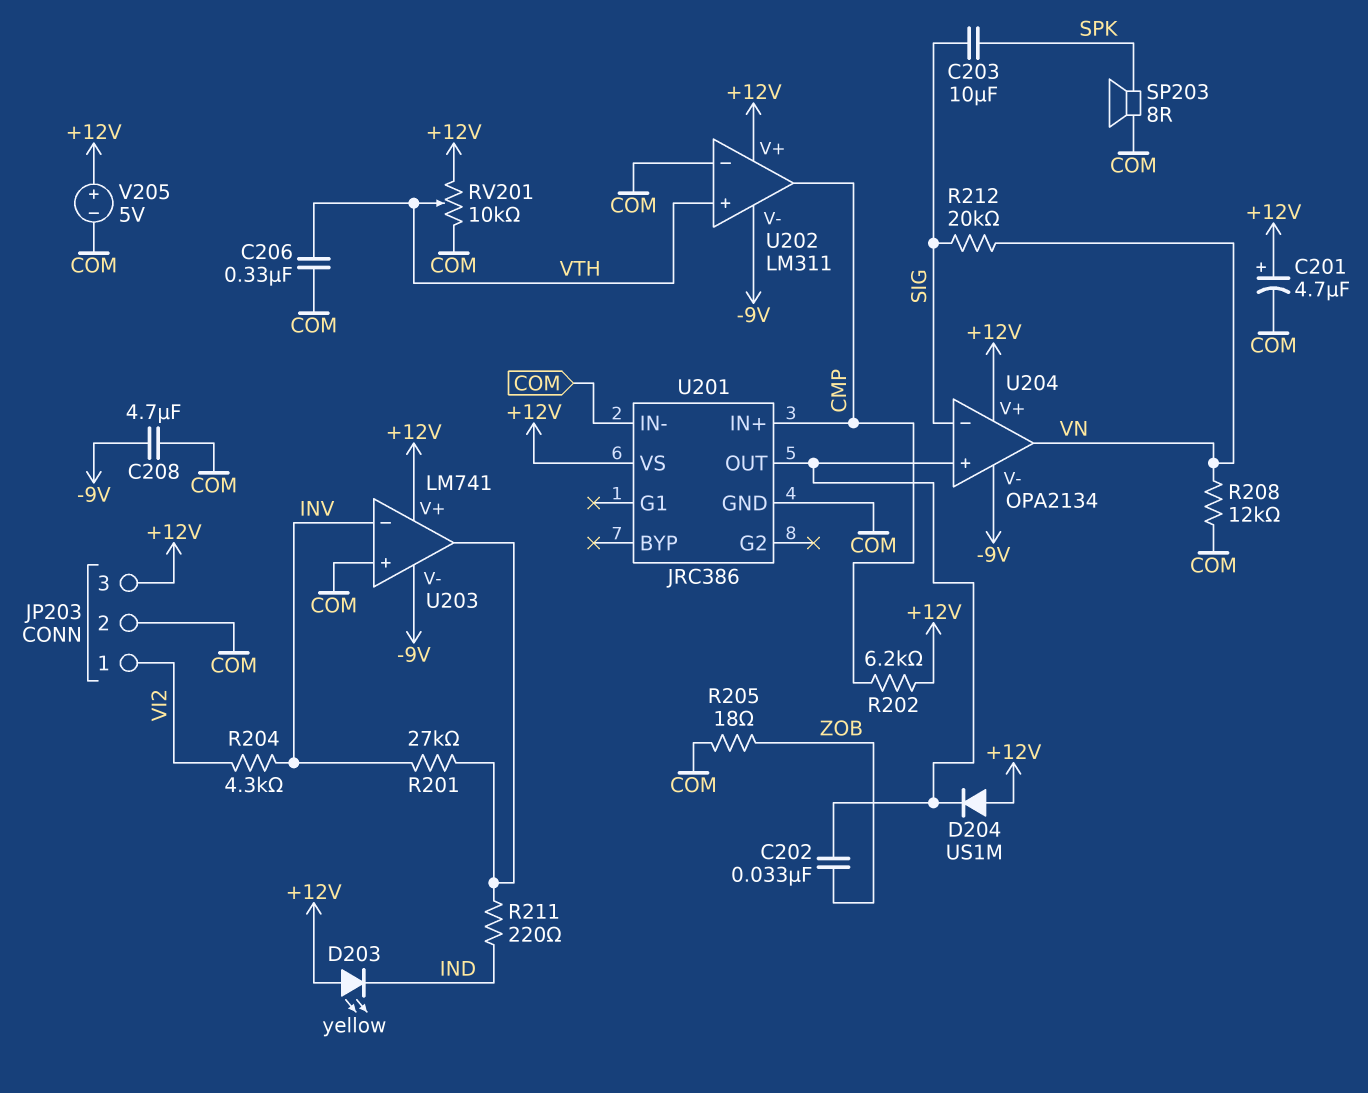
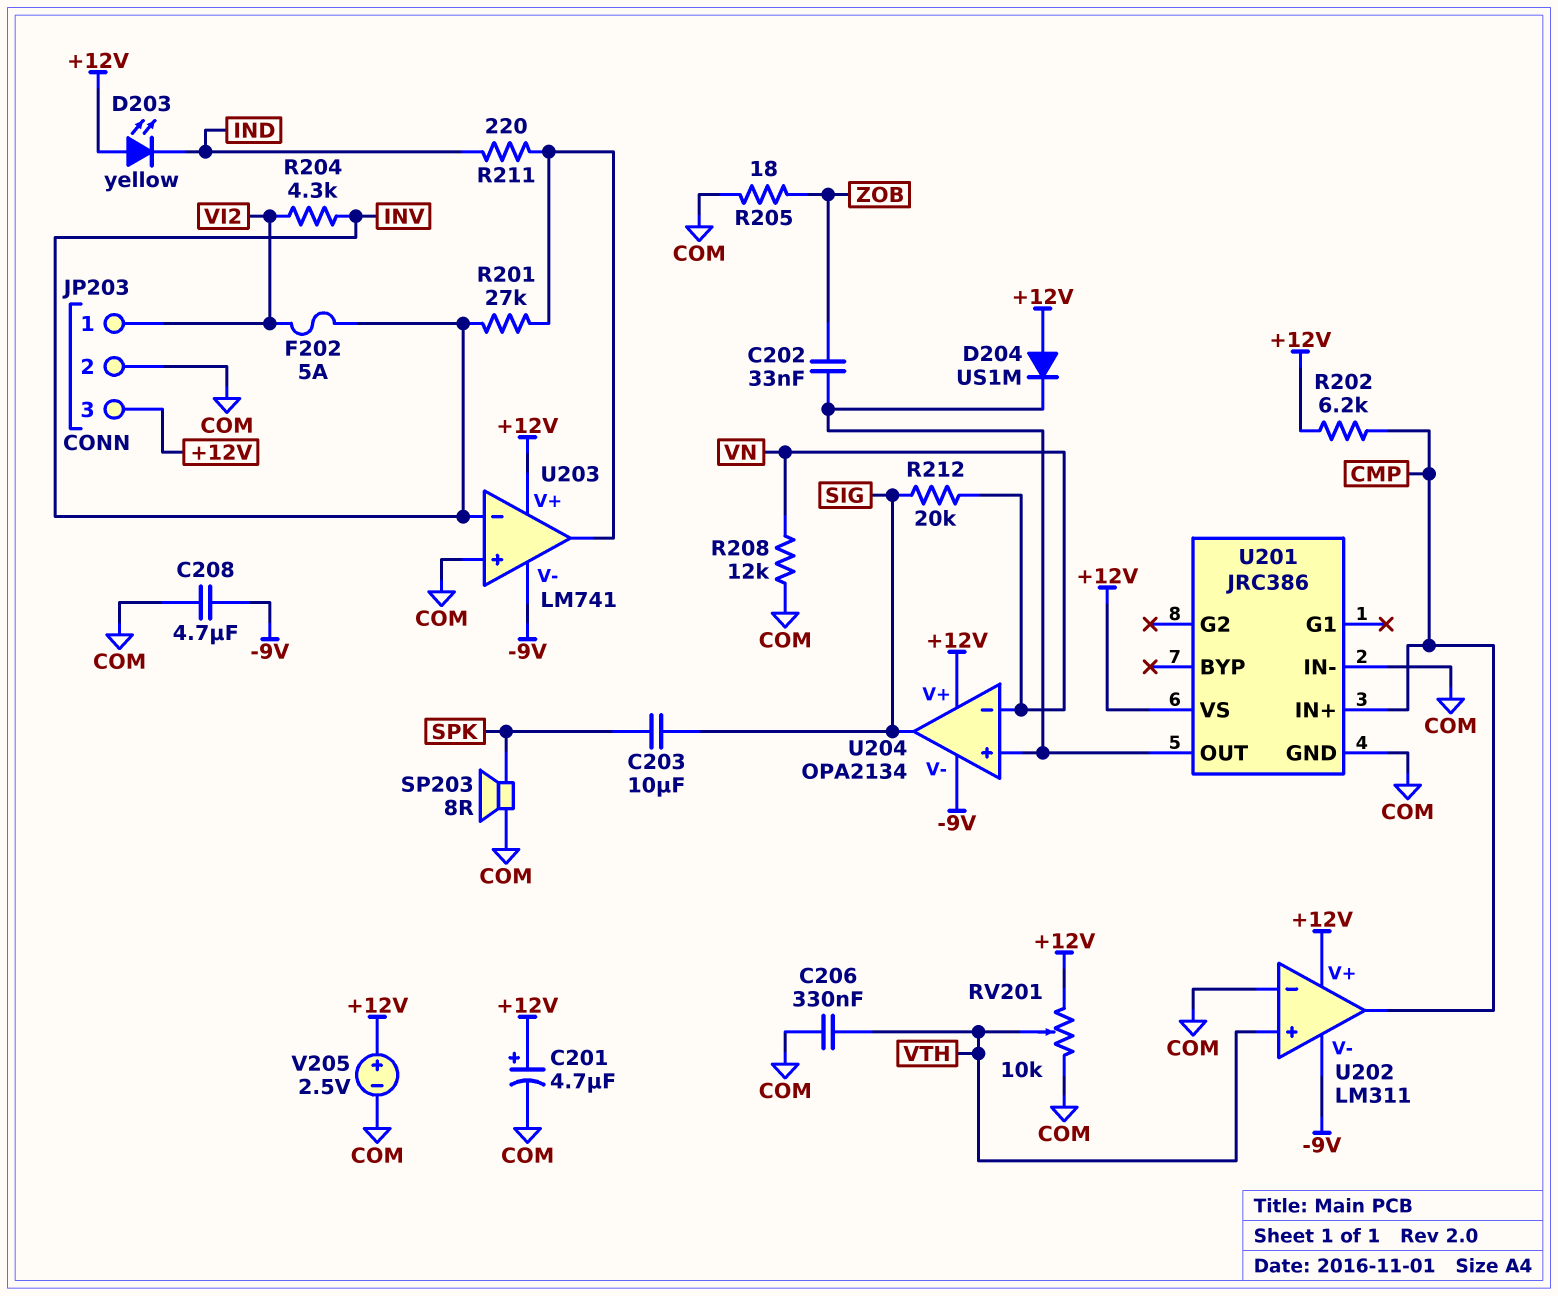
F202: none -> 5A (INV, VI2)
U204 pin in-: SIG -> VN
U204 pin out: VN -> SIG
V205: 5V (plus +12V, minus COM) -> 2.5V (plus +12V, minus COM)

